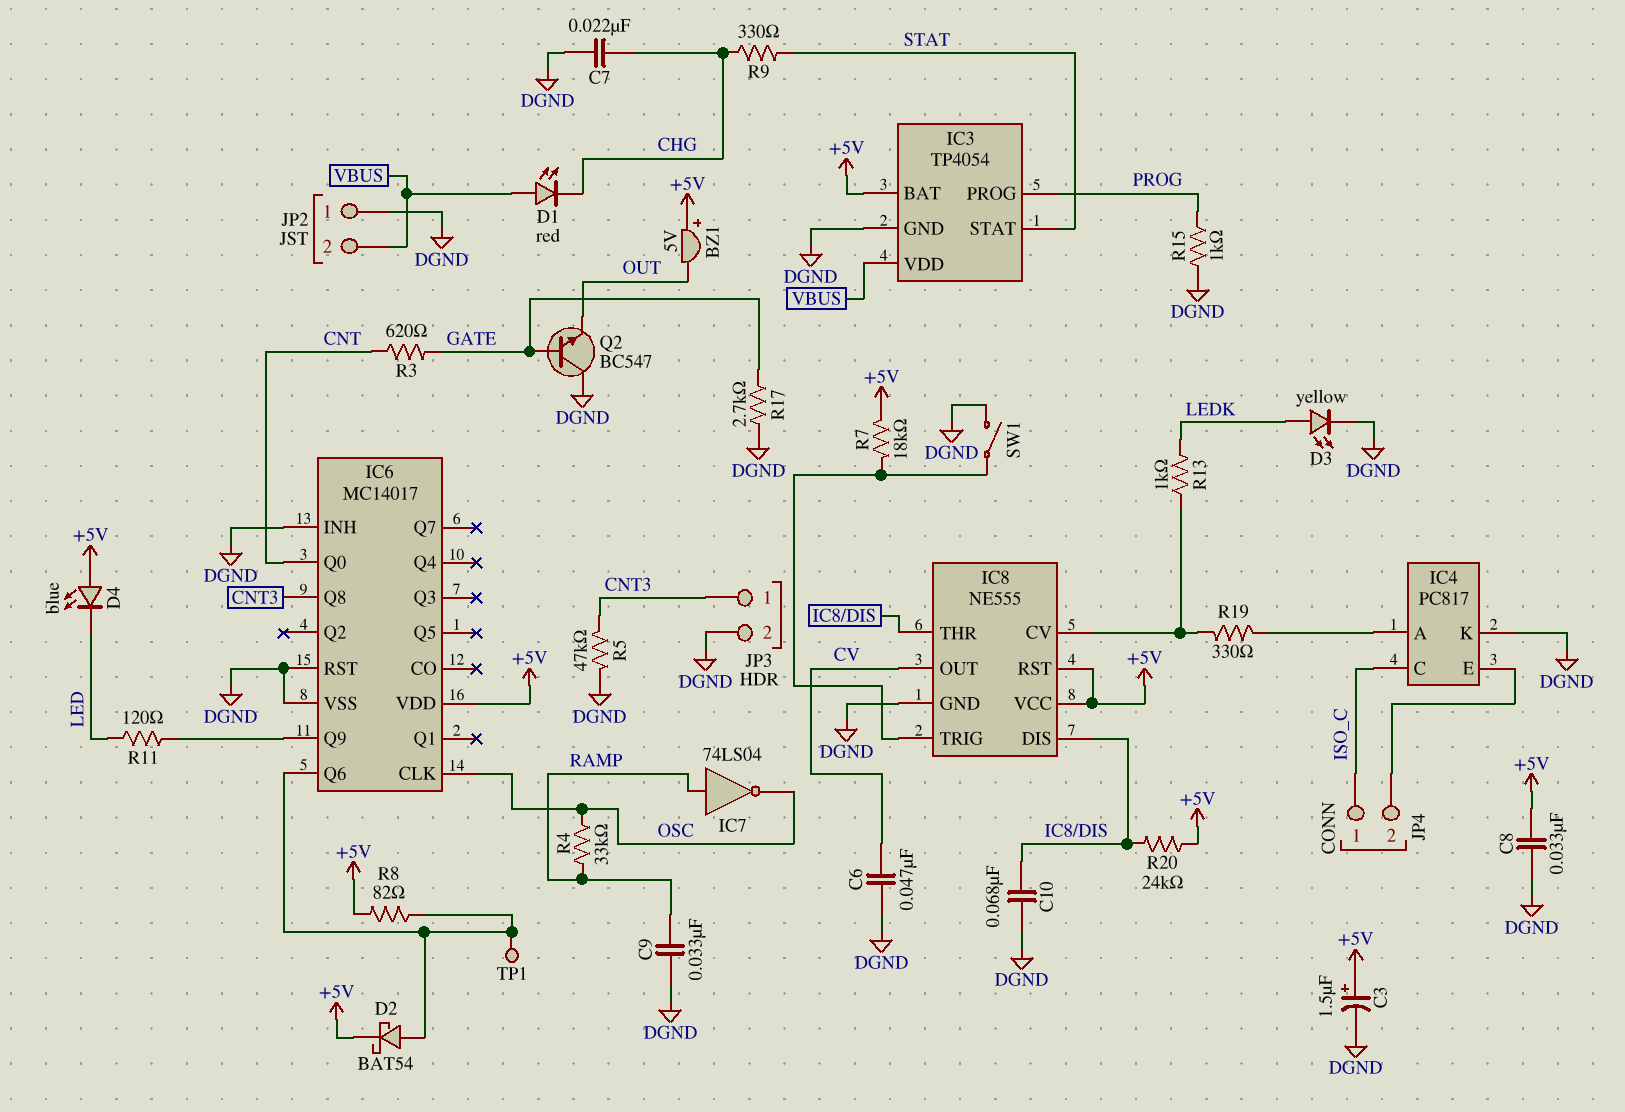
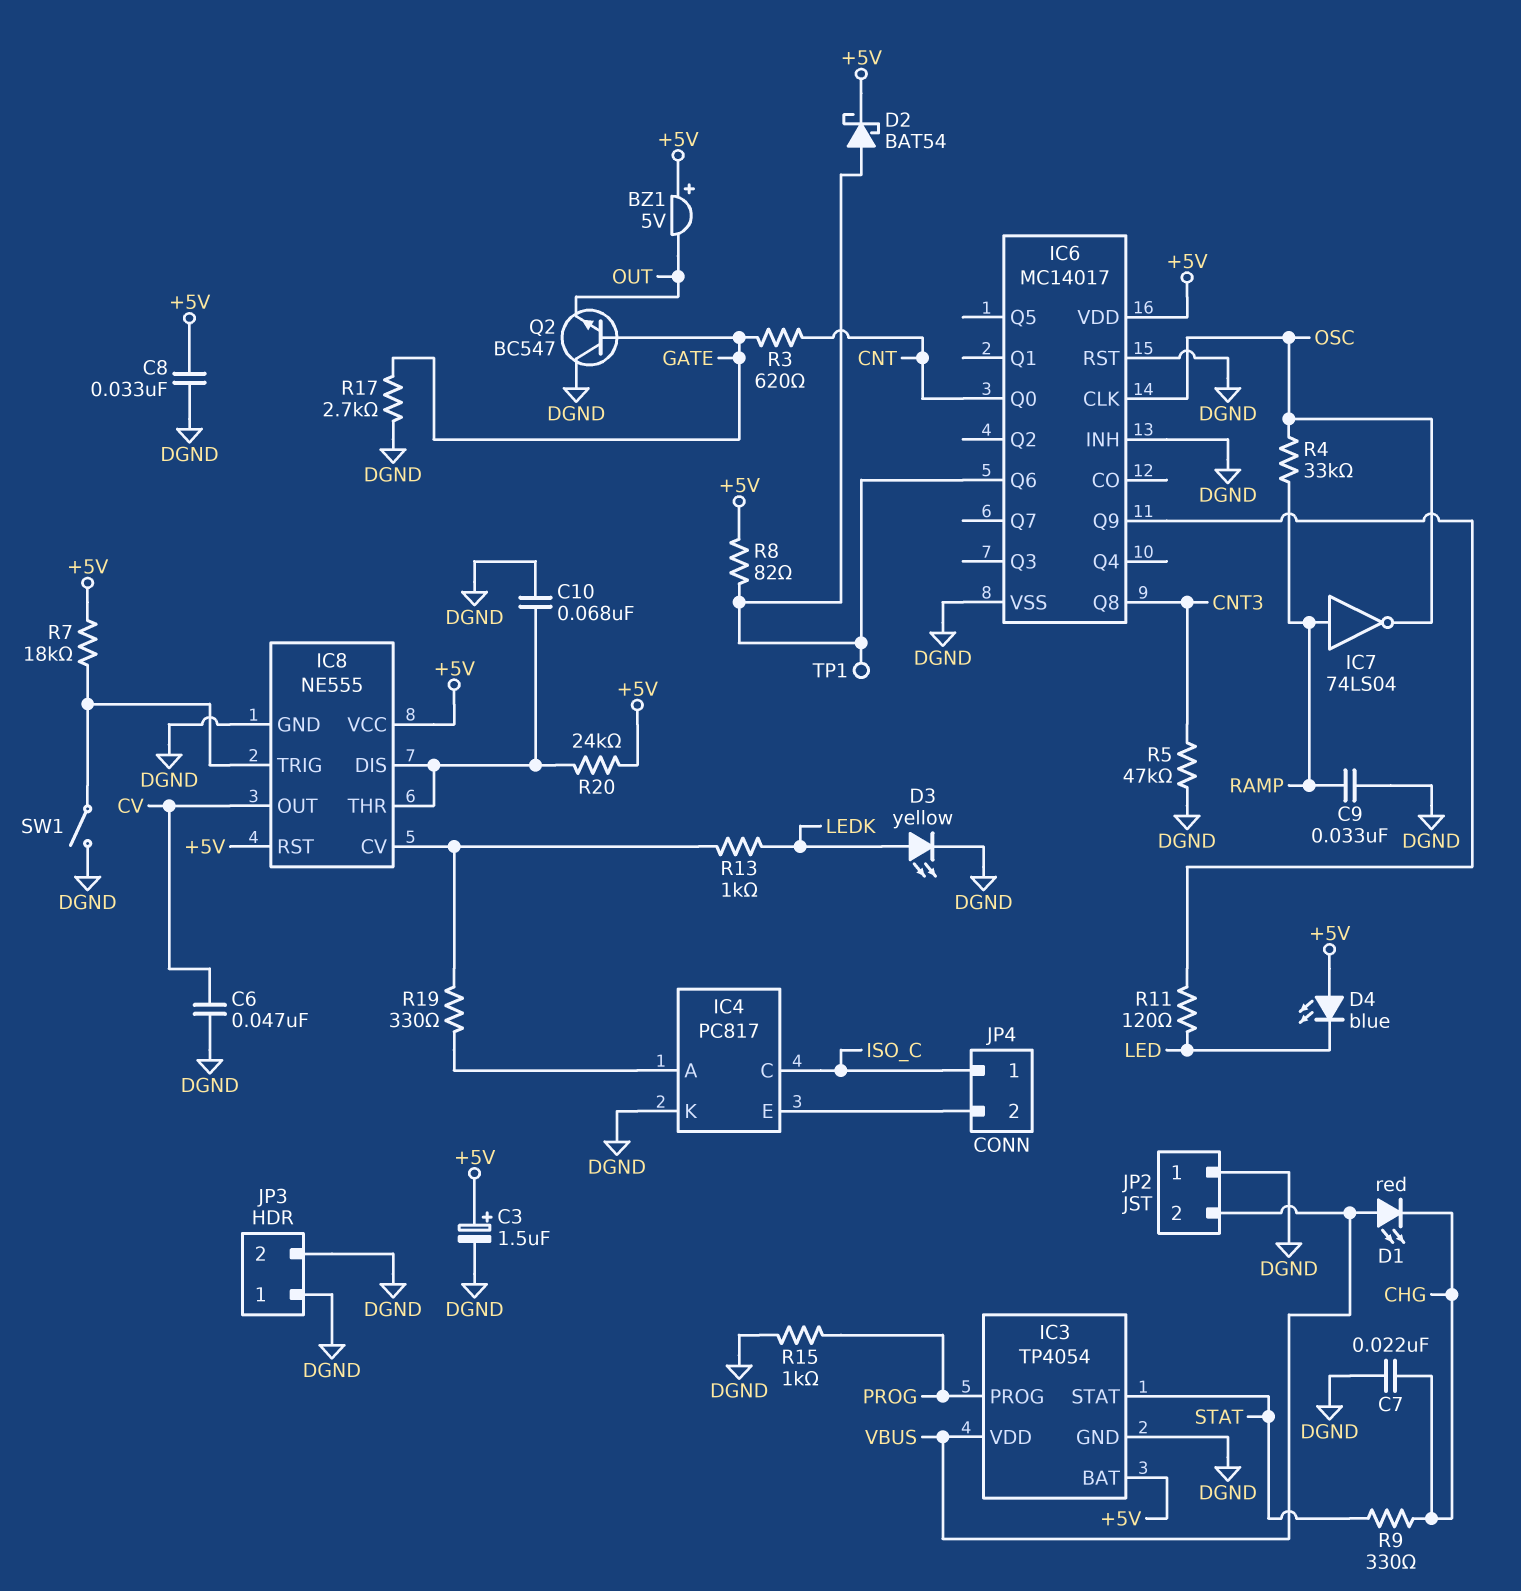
JP3 pin 1: CNT3 -> DGND

